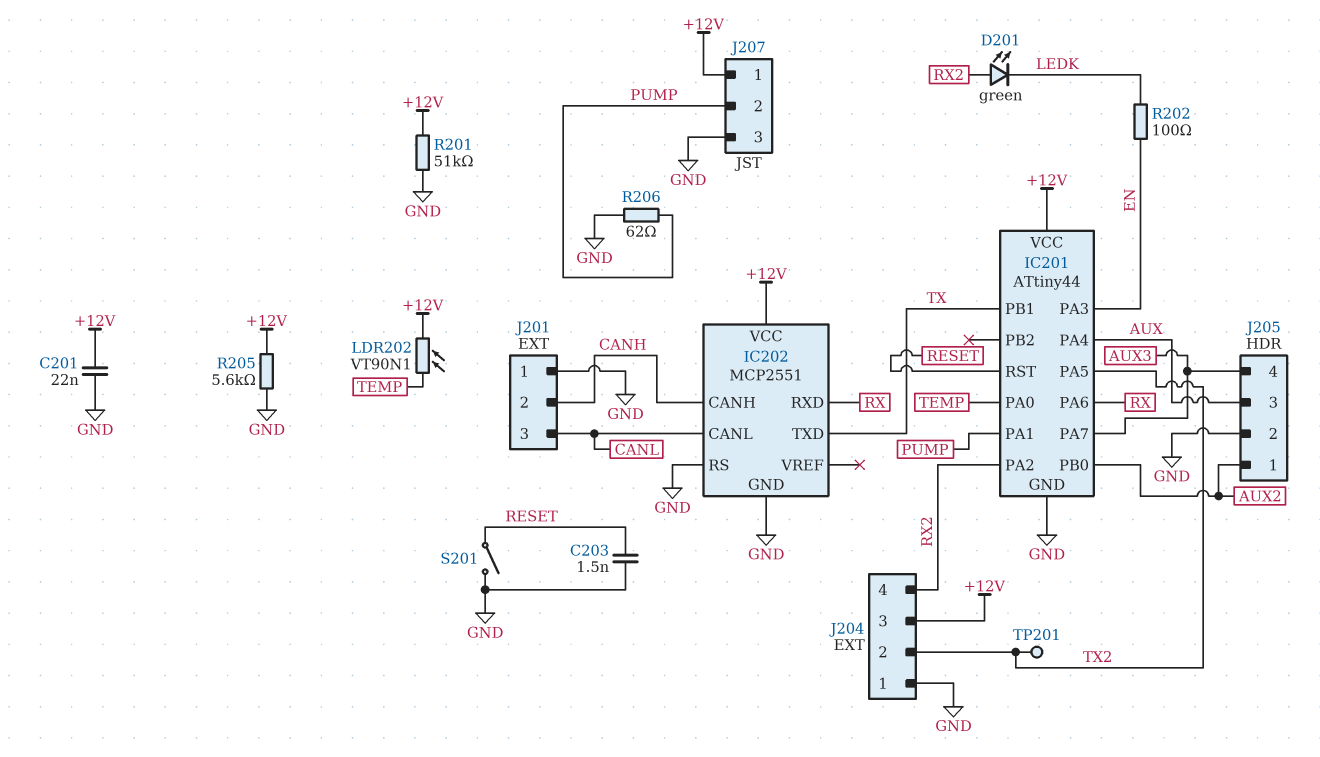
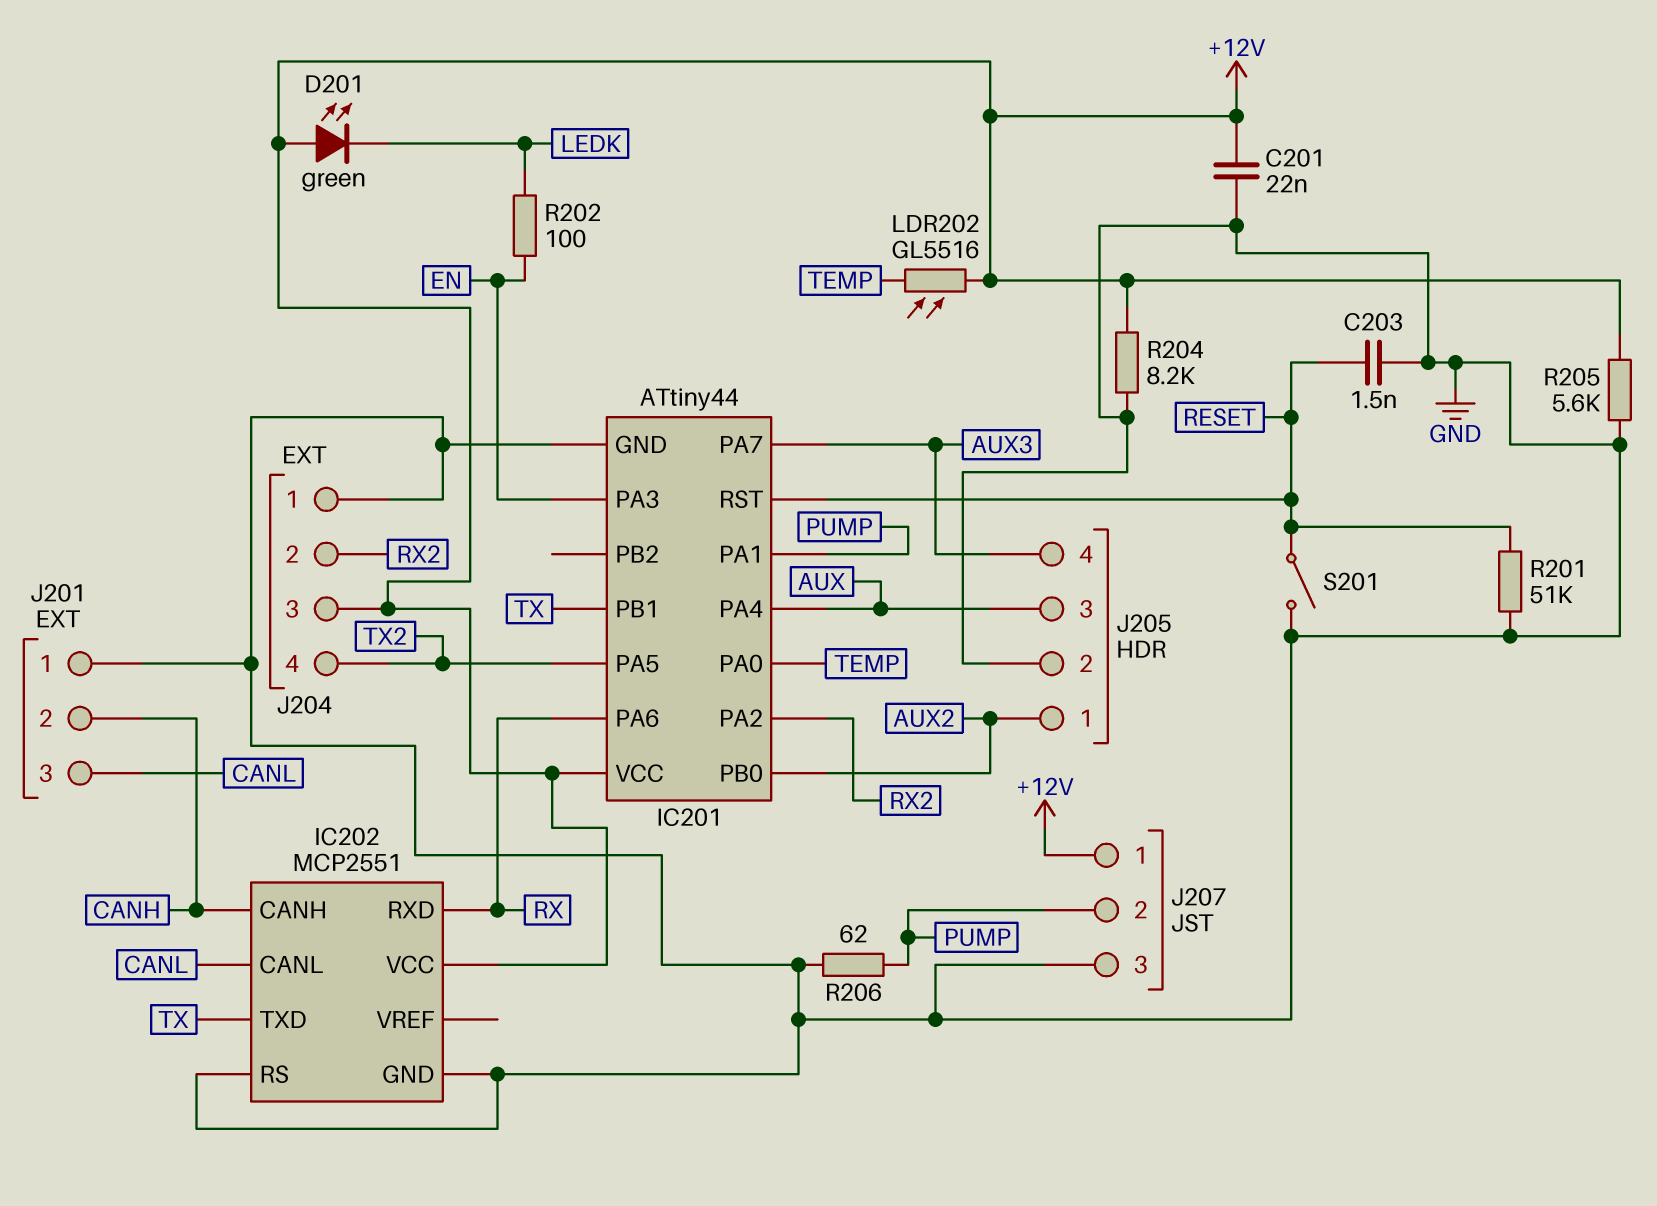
D201: LED green (A RX2, K LEDK) -> LED green (A +12V, K LEDK)
J204 pin 2: TX2 -> RX2
J204 pin 4: RX2 -> TX2
LDR202: VT90N1 (+12V, TEMP) -> GL5516 (+12V, TEMP)
R201: 51k (+12V, GND) -> 51k (GND, RESET)
R204: none -> 8.2k (+12V, GND)
TP201: test point (TX2) -> none

